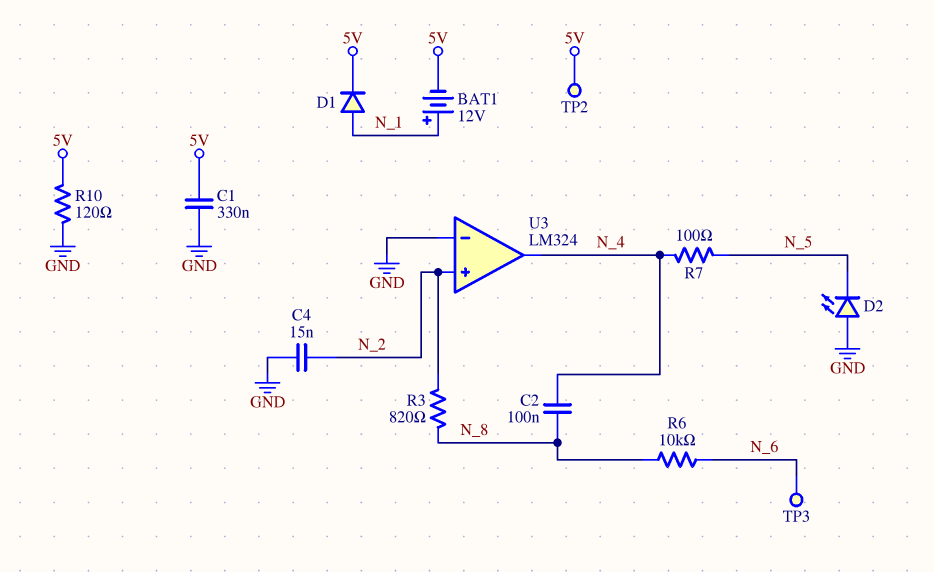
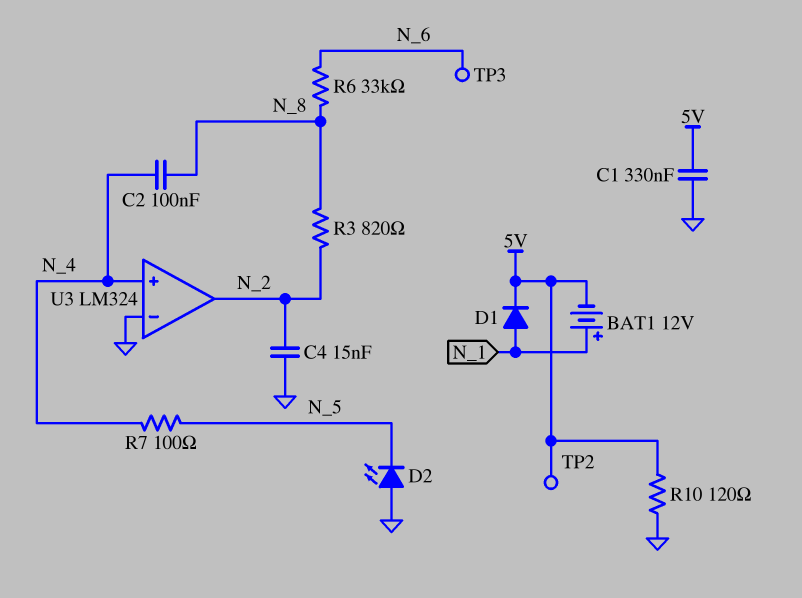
R6: 10k (N_6, N_8) -> 33k (N_6, N_8)
U3 pin in+: N_2 -> N_4
U3 pin out: N_4 -> N_2

